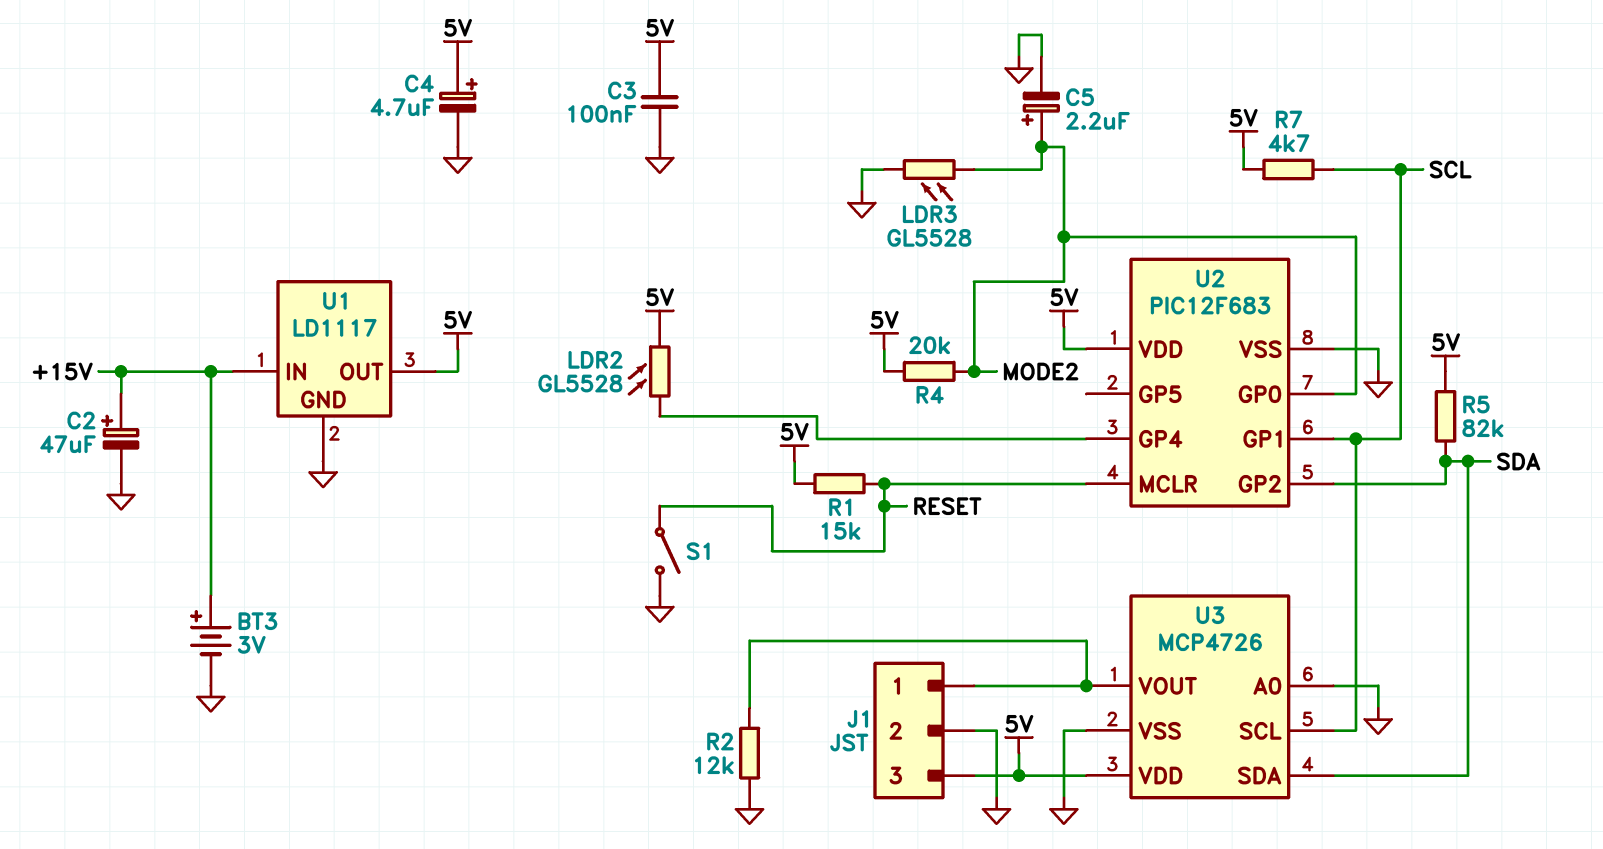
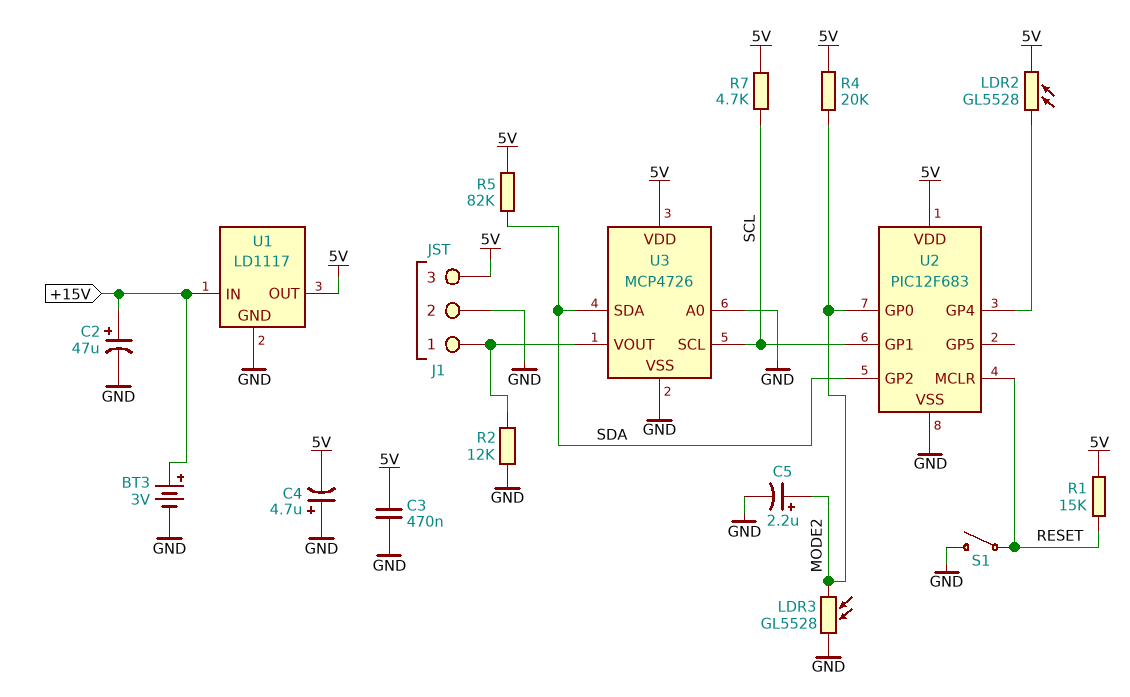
C3: 100nF (5V, GND) -> 470nF (5V, GND)
C4: 4.7uF (plus 5V, minus GND) -> 4.7uF (plus GND, minus 5V)

